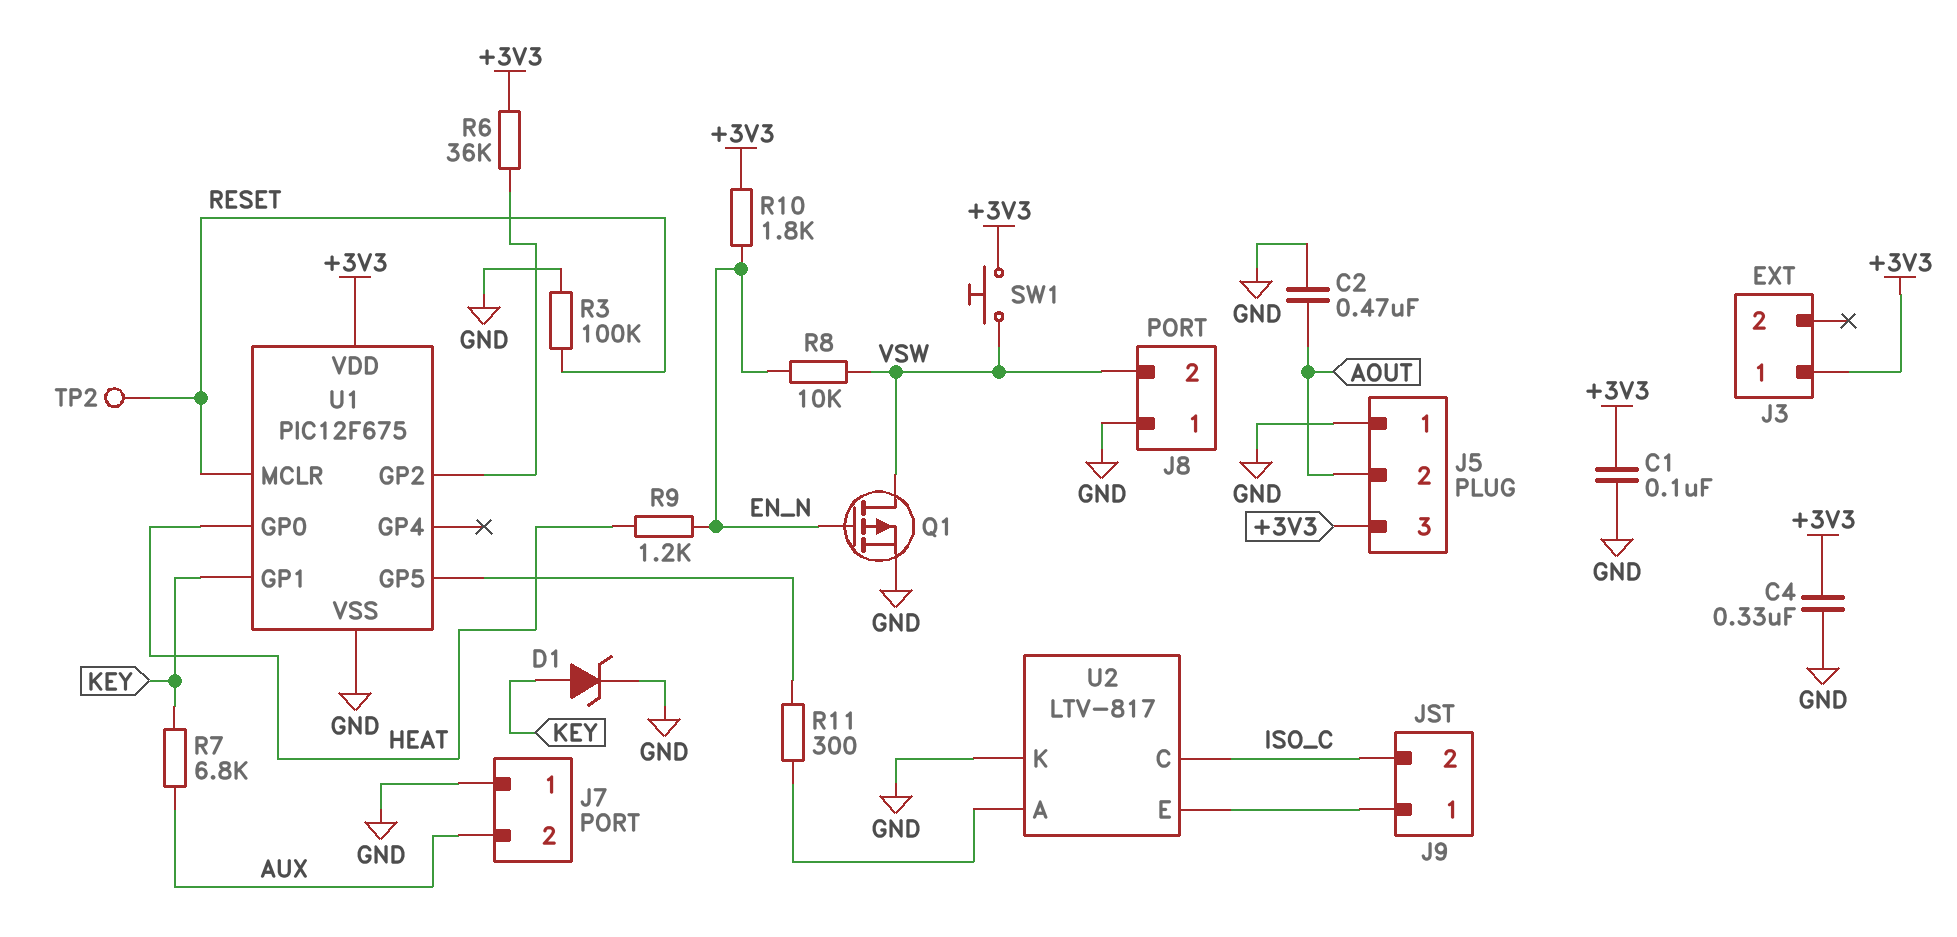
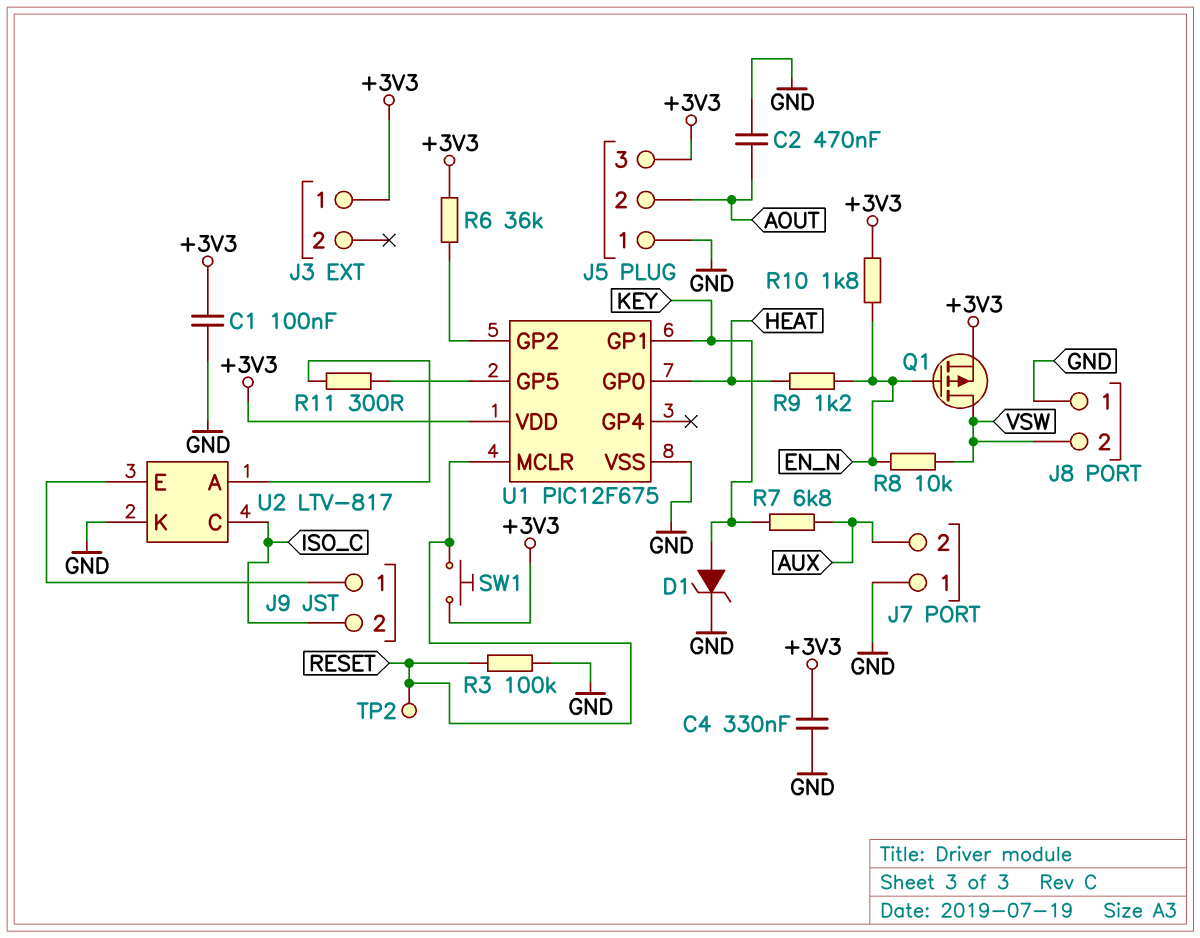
Q1: PMOS (G EN_N, D VSW, S GND) -> PMOS (G EN_N, D VSW, S +3V3)
SW1: button (+3V3, VSW) -> button (+3V3, RESET)

